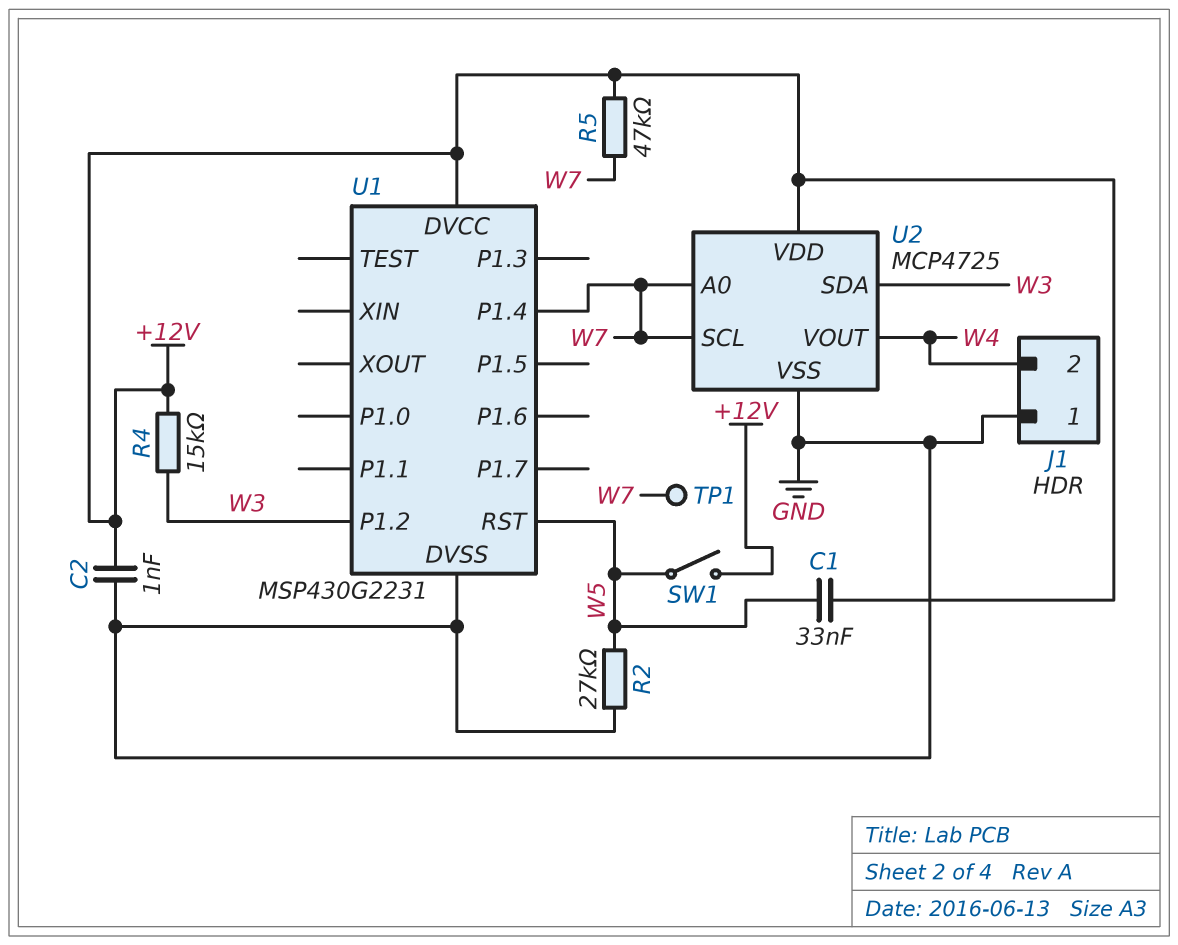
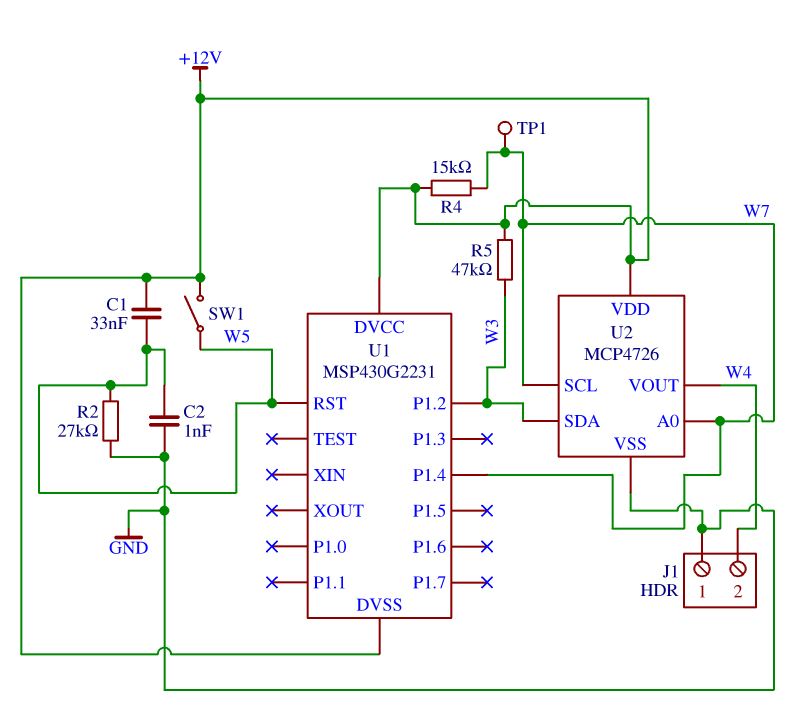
C2: 1nF (+12V, GND) -> 1nF (GND, W5)
R4: 15k (+12V, W3) -> 15k (+12V, W7)
R5: 47k (+12V, W7) -> 47k (+12V, W3)
U1 pin DVSS: GND -> +12V
U2: MCP4725 -> MCP4726

